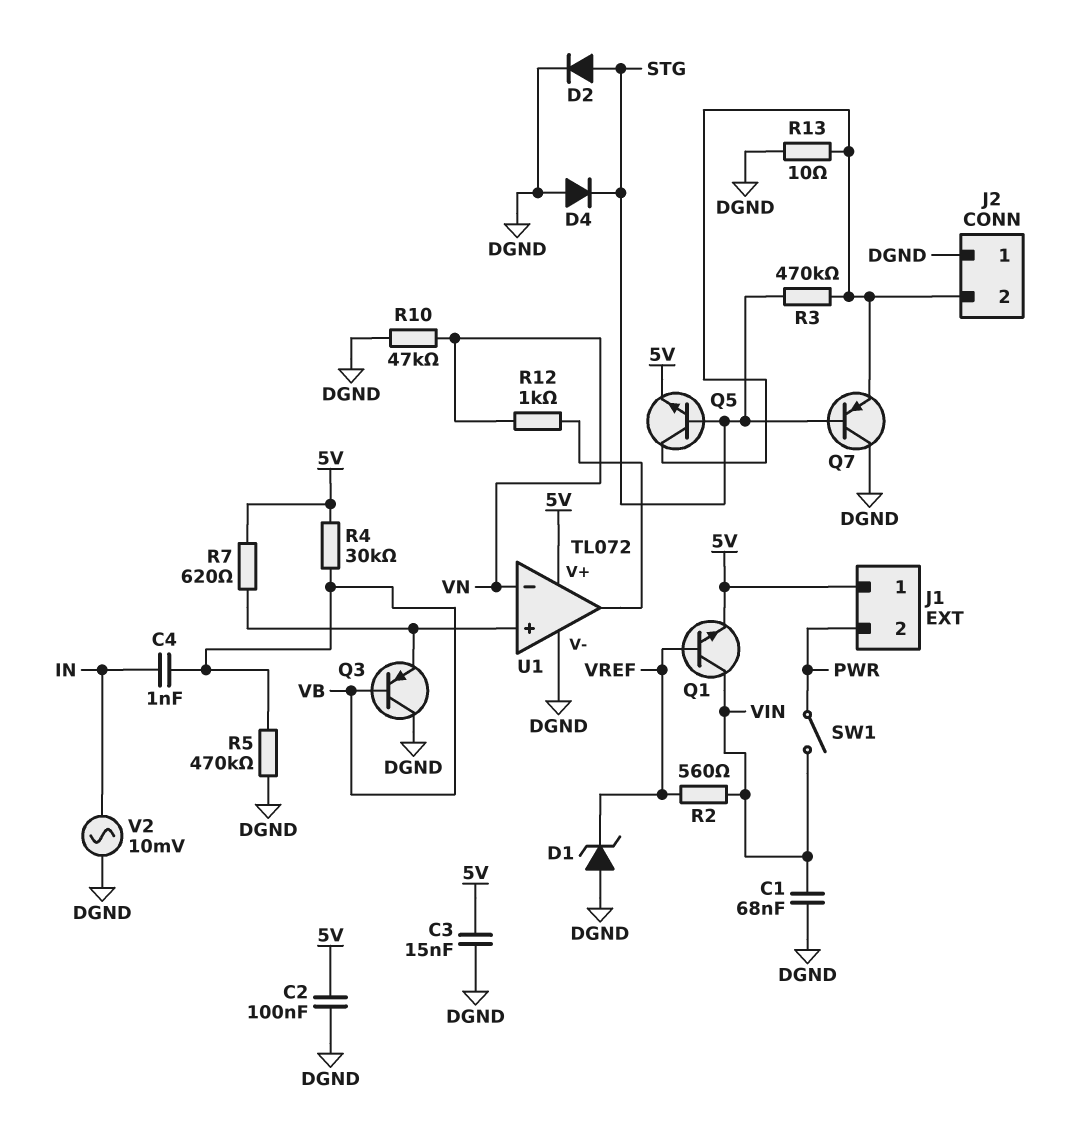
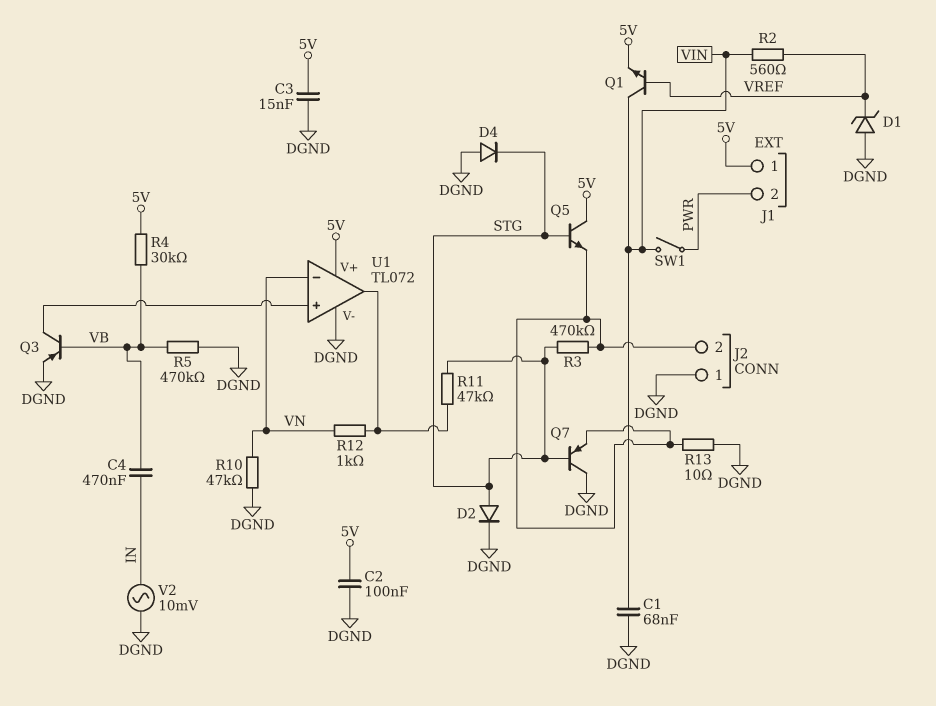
C4: 1nF (IN, VB) -> 470nF (IN, VB)
Q3: PNP (B VB, C DGND, E U1/in+) -> PNP (B VB, C U1/in+, E DGND)
Q5: NPN (B STG, C J2/2, E 5V) -> NPN (B STG, C 5V, E J2/2)
R7: 620 (5V, U1/in+) -> none
R11: none -> 47k (STG, U1/out)

